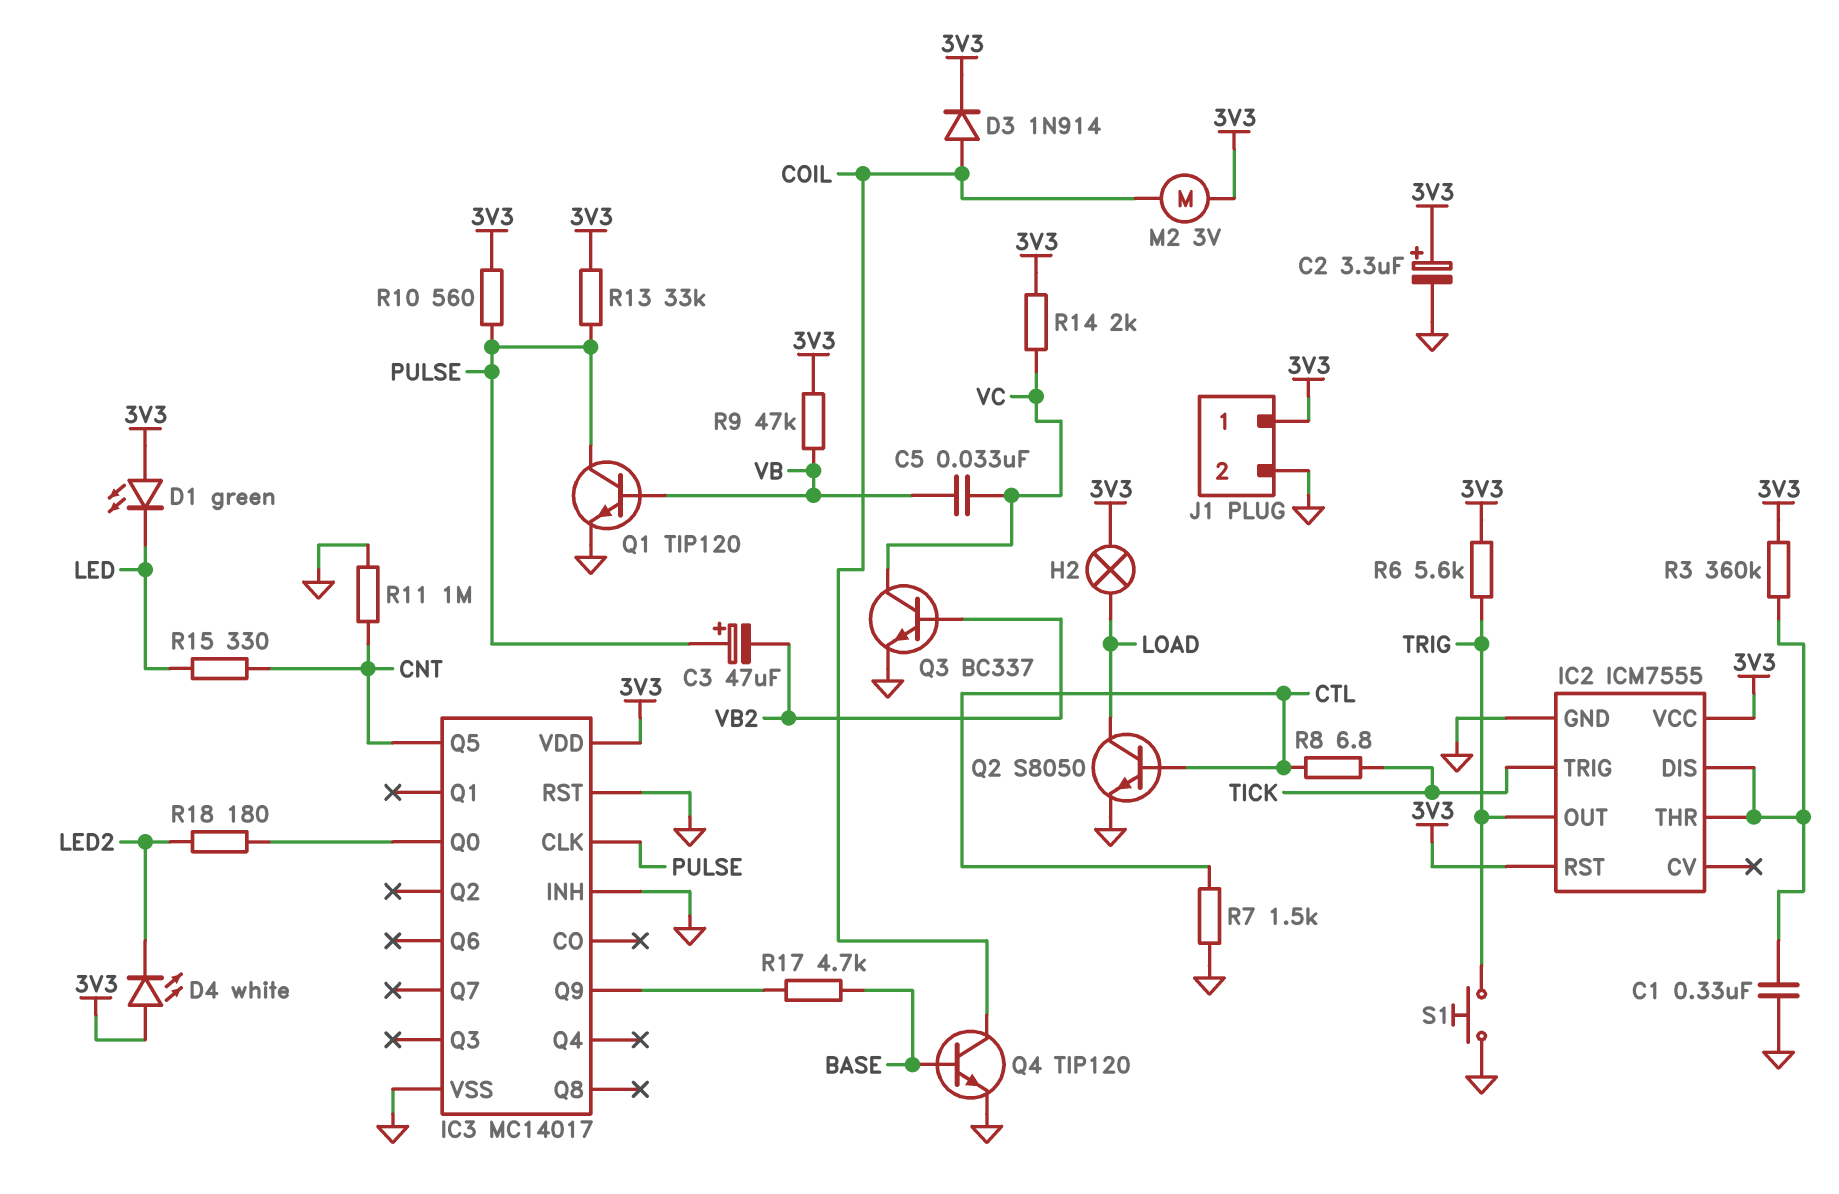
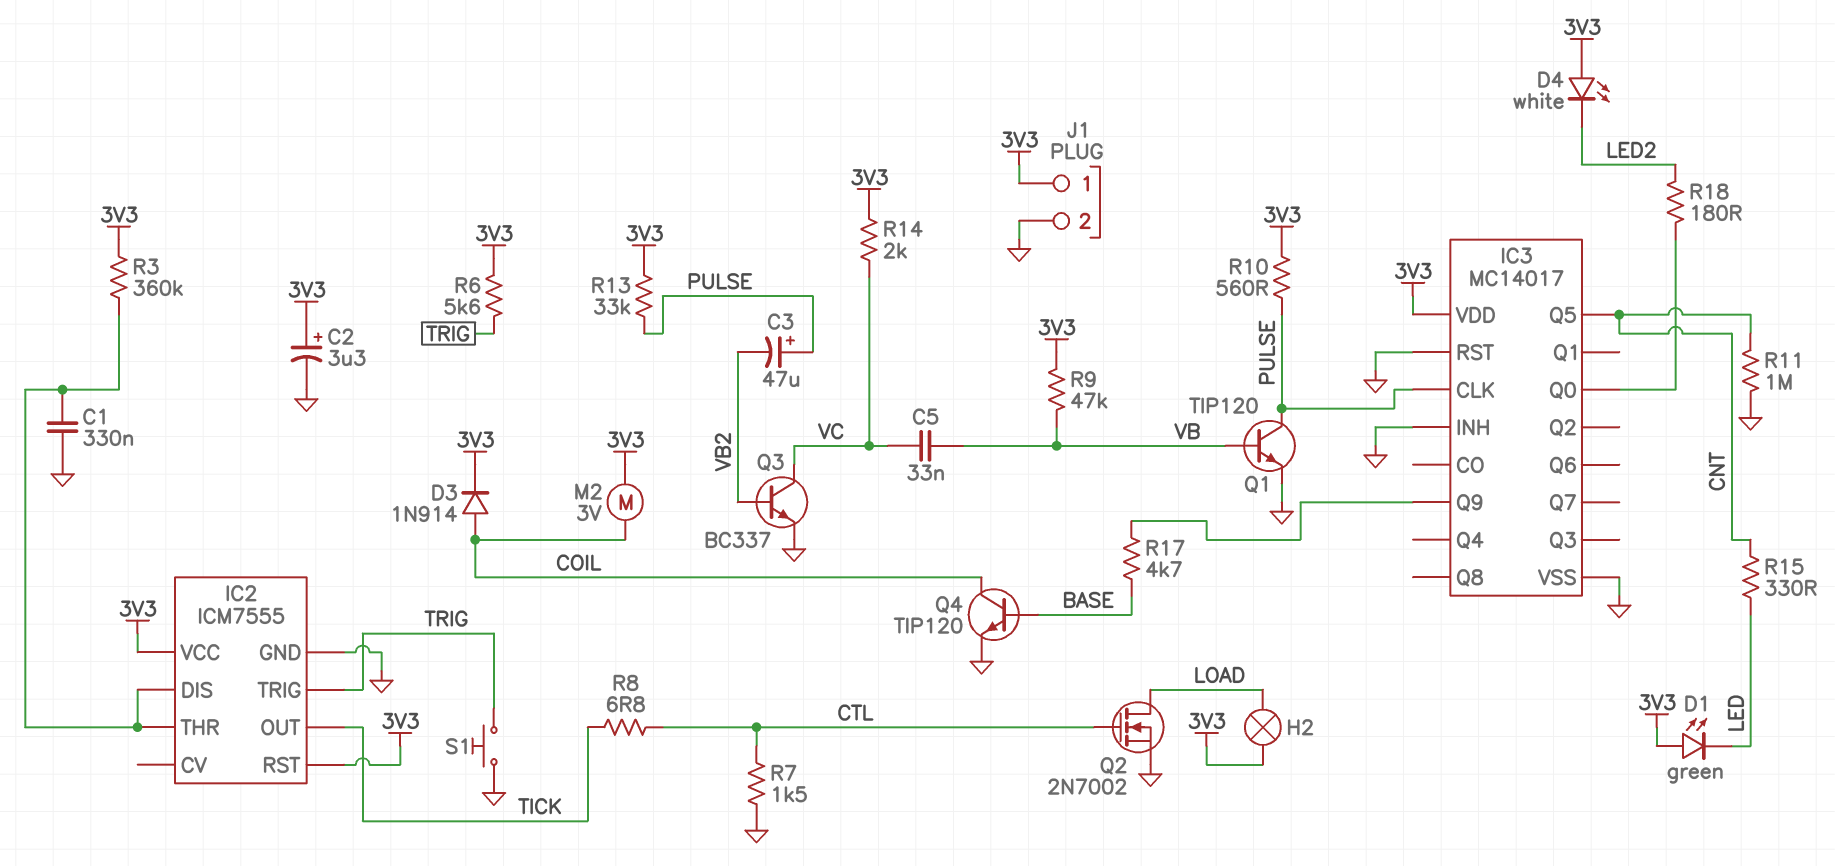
IC2 pin OUT: TRIG -> TICK
IC2 pin TRIG: TICK -> TRIG
Q2: NPN S8050 (B CTL, C LOAD, E GND) -> NMOS 2N7002 (G CTL, D LOAD, S GND)

